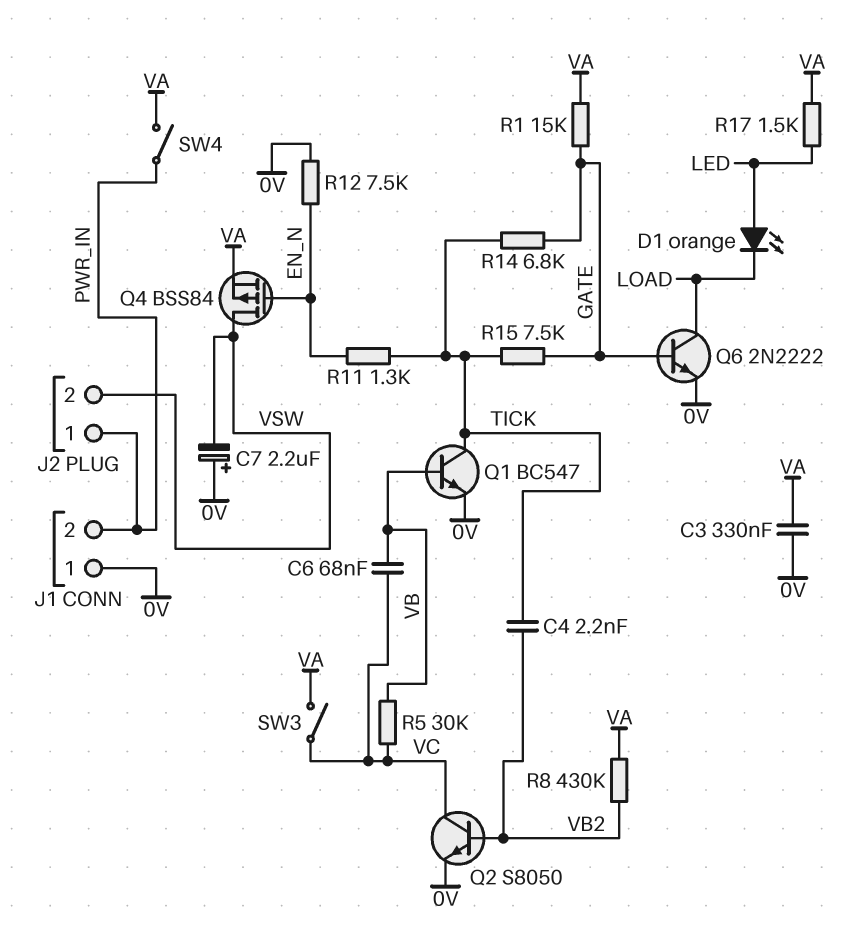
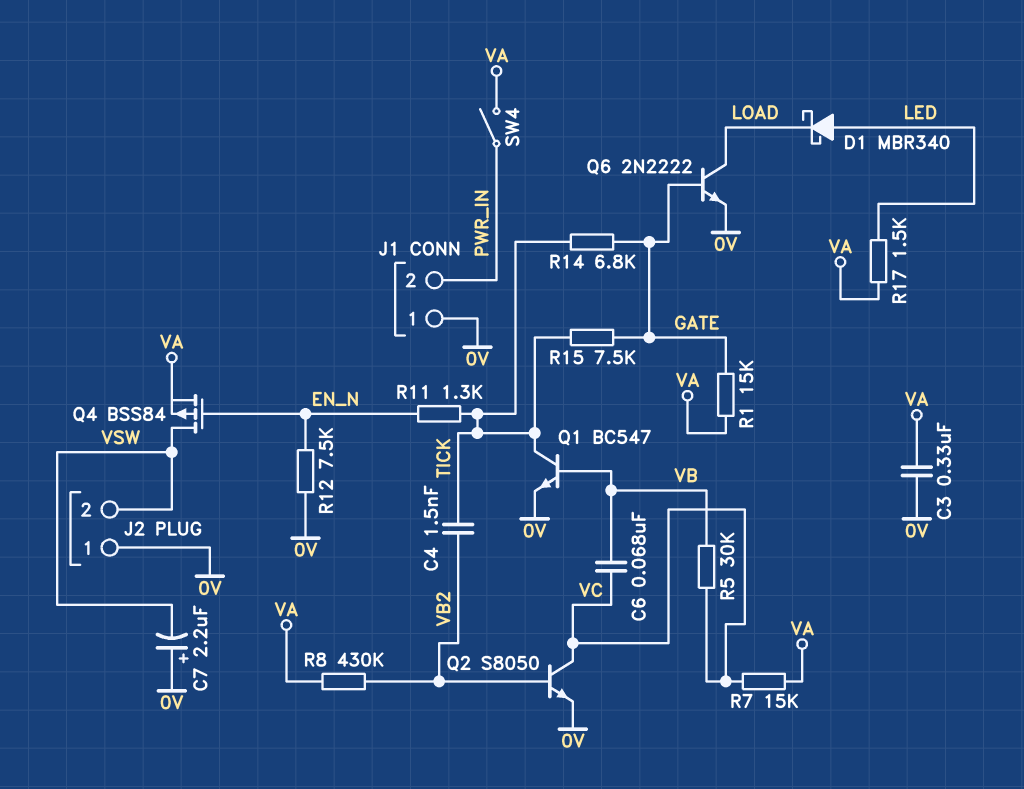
C4: 2.2nF (TICK, VB2) -> 1.5nF (TICK, VB2)
D1: LED orange (A LED, K LOAD) -> schottky MBR340 (A LED, K LOAD)
J2 pin 1: PWR_IN -> 0V
R7: none -> 15k (VA, VC)
SW3: switch (VA, VC) -> none

